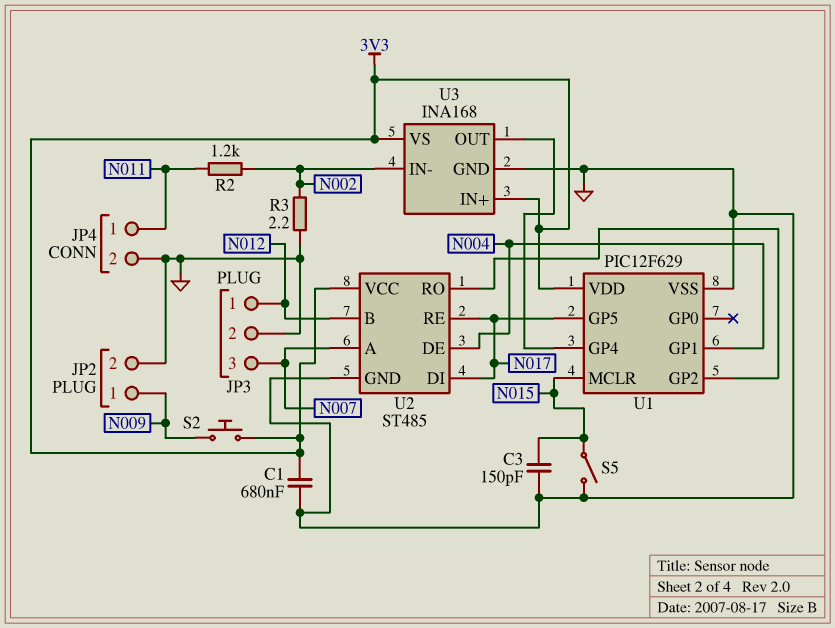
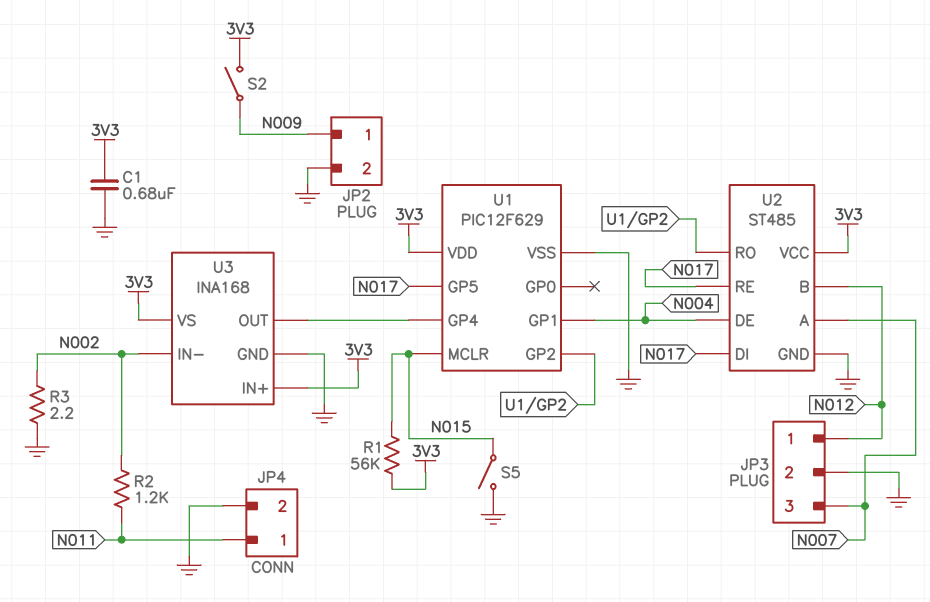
C3: 150pF (GND, N015) -> none
R1: none -> 56k (3V3, N015)
S2: button (3V3, N009) -> switch (3V3, N009)

